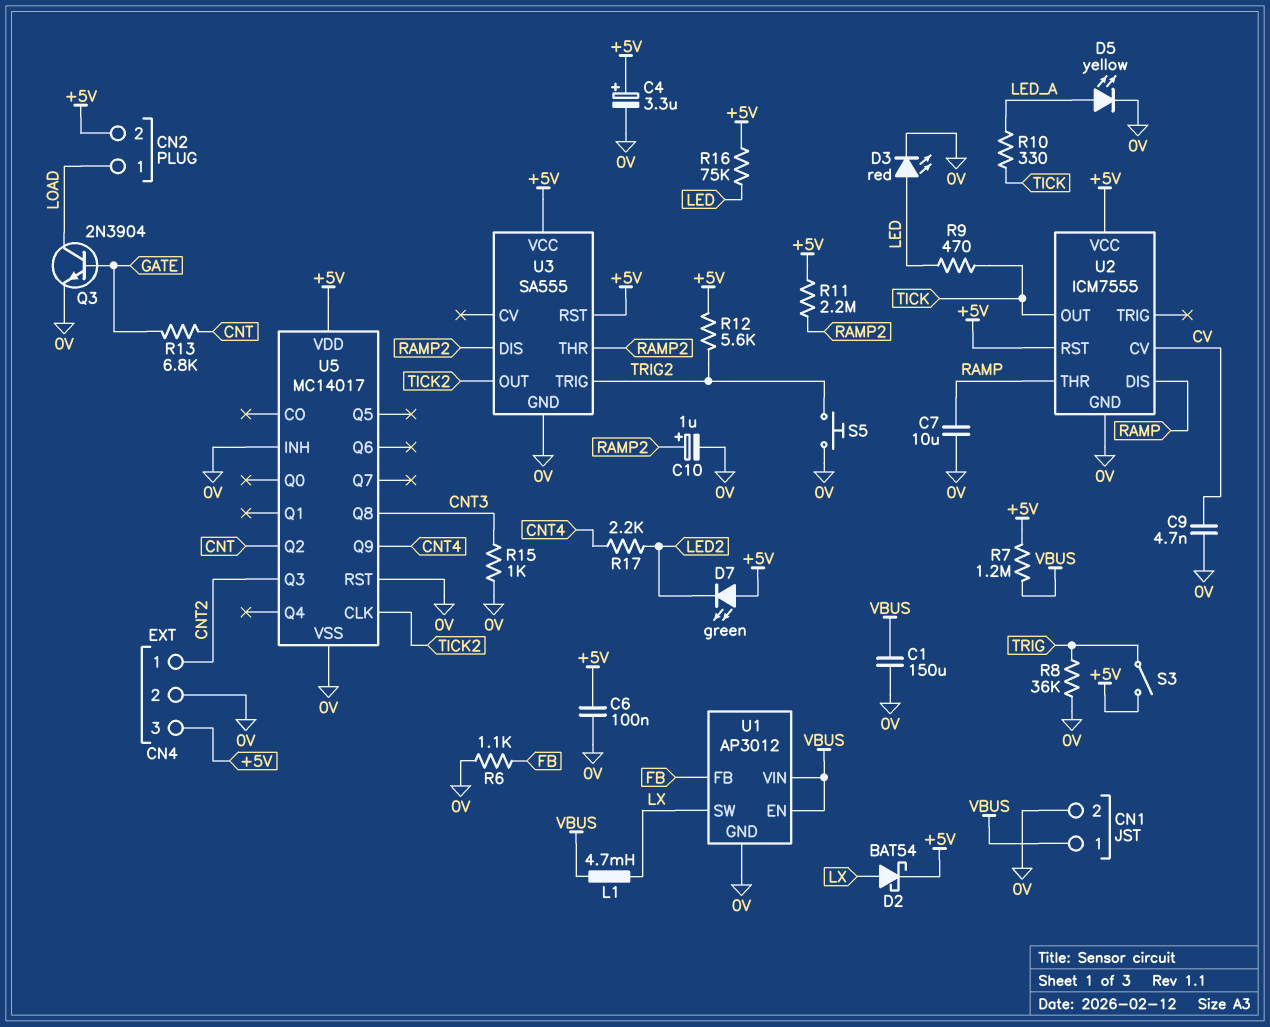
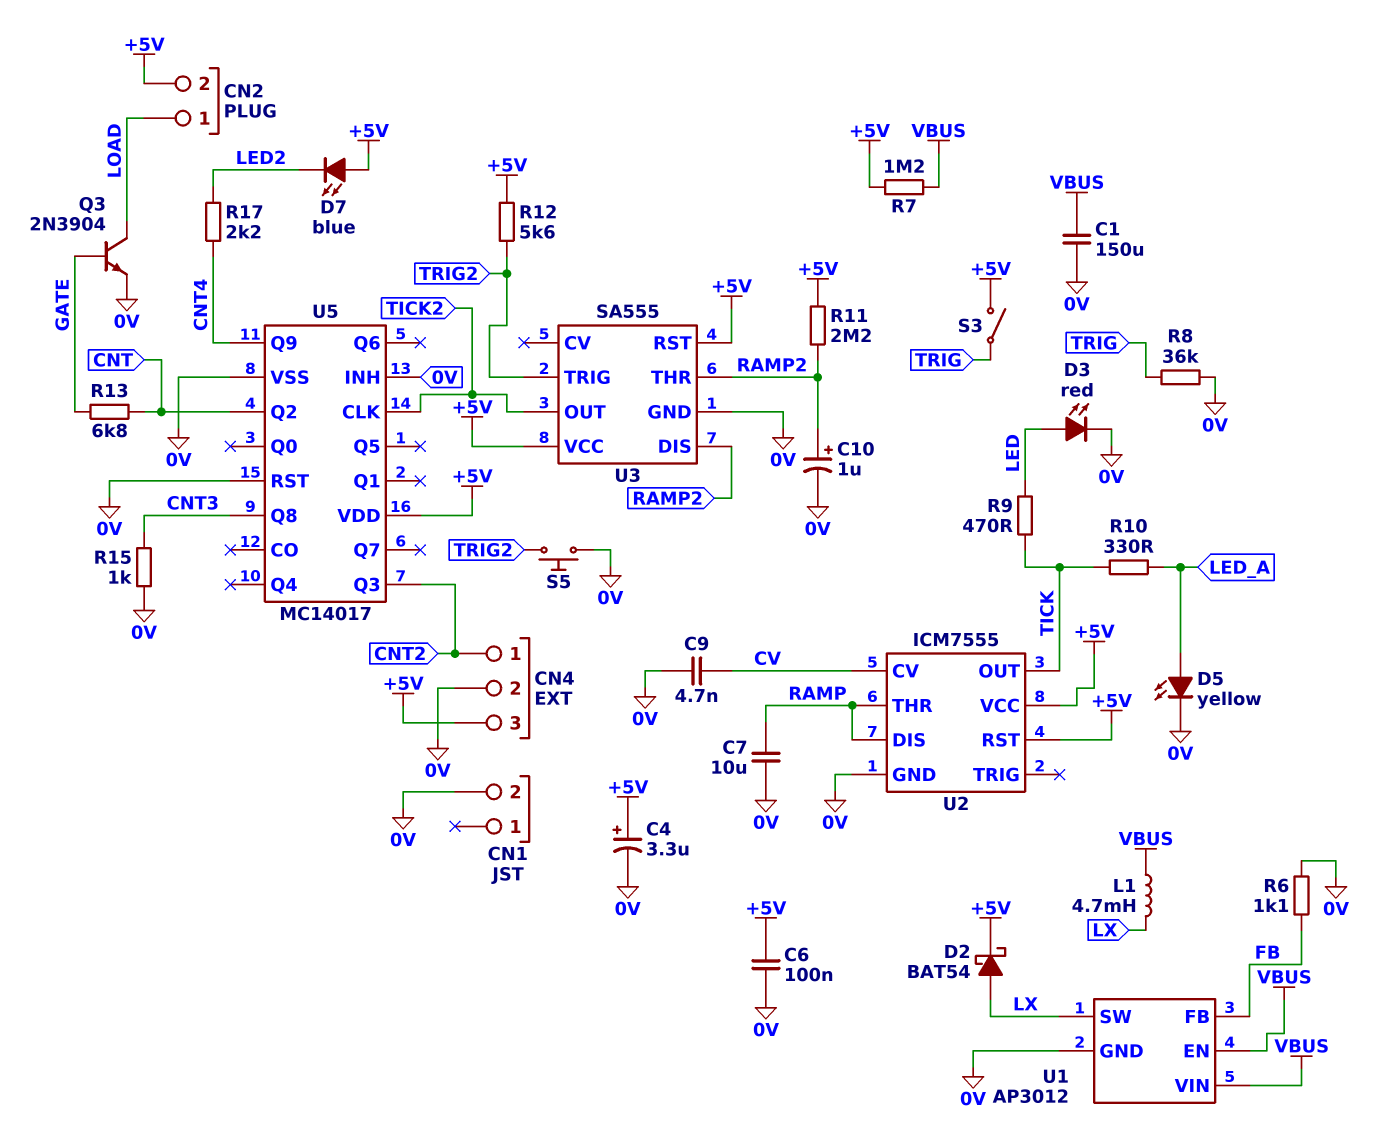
CN1 pin 1: VBUS -> none
D7: LED green (A +5V, K LED2) -> LED blue (A +5V, K LED2)
R16: 75k (+5V, LED) -> none

